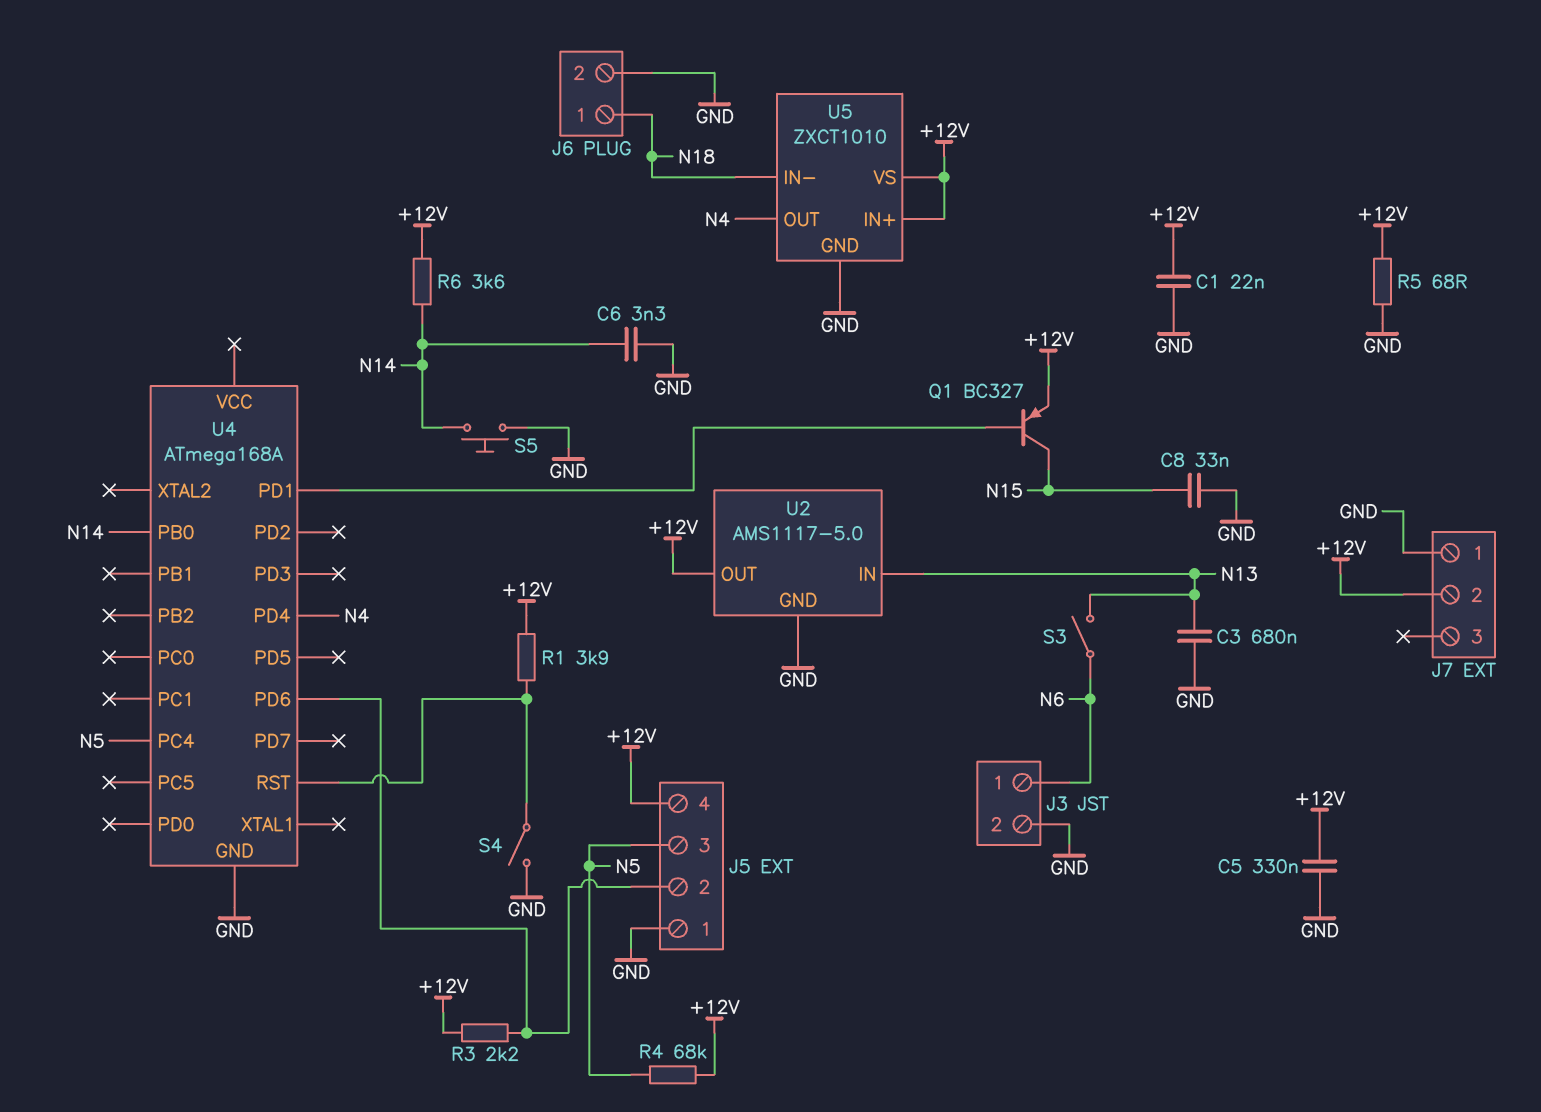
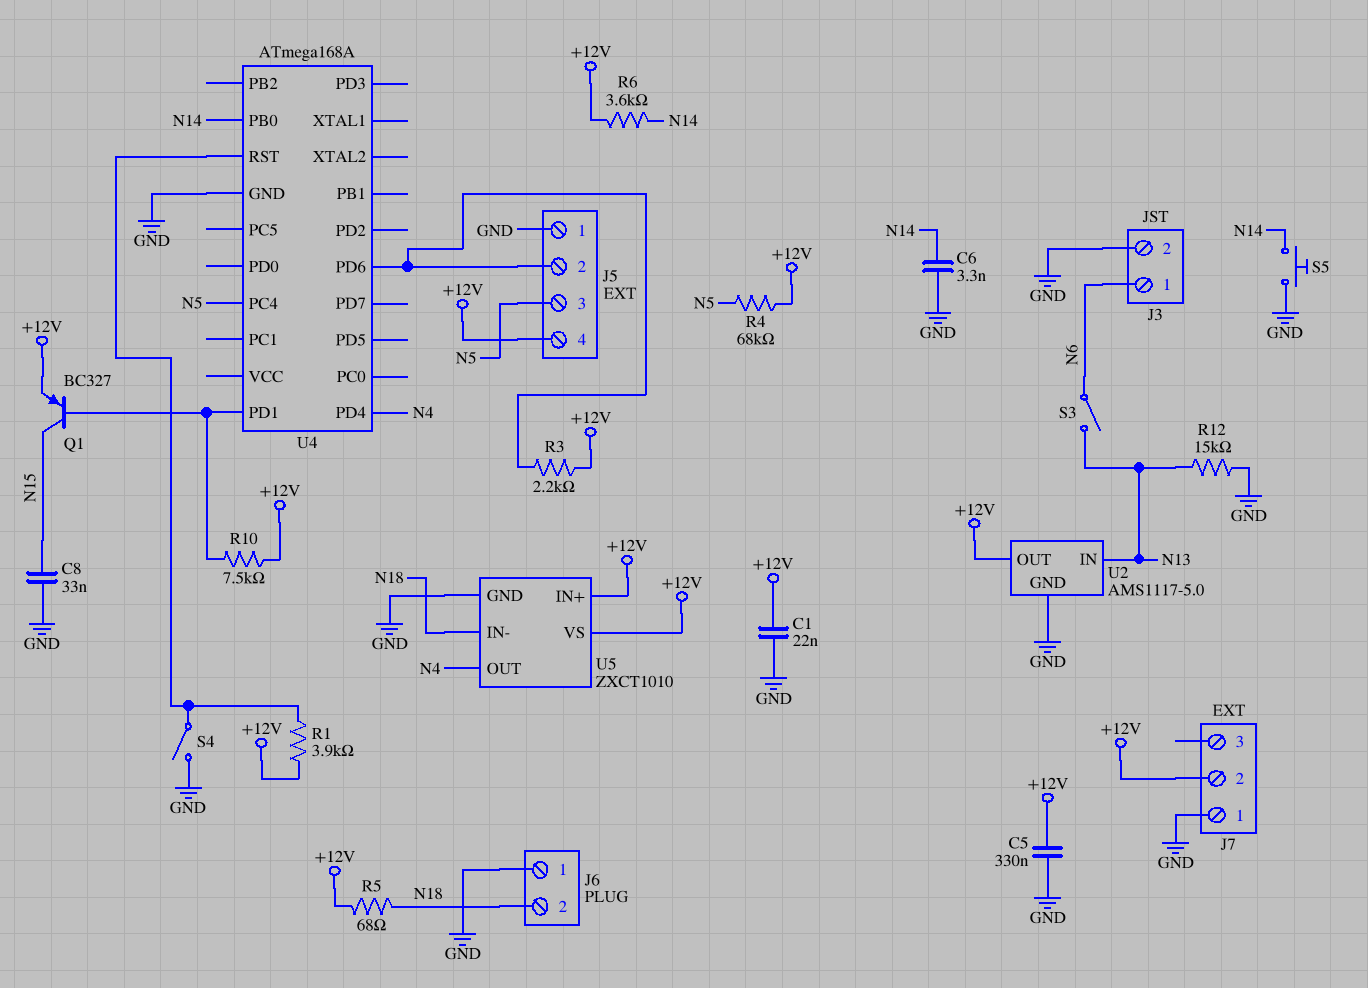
C3: 680nF (GND, N13) -> none
J6 pin 1: N18 -> GND
J6 pin 2: GND -> N18
R5: 68 (+12V, GND) -> 68 (+12V, N18)
R10: none -> 7.5k (+12V, U4/PD1)
R12: none -> 15k (GND, N13)

